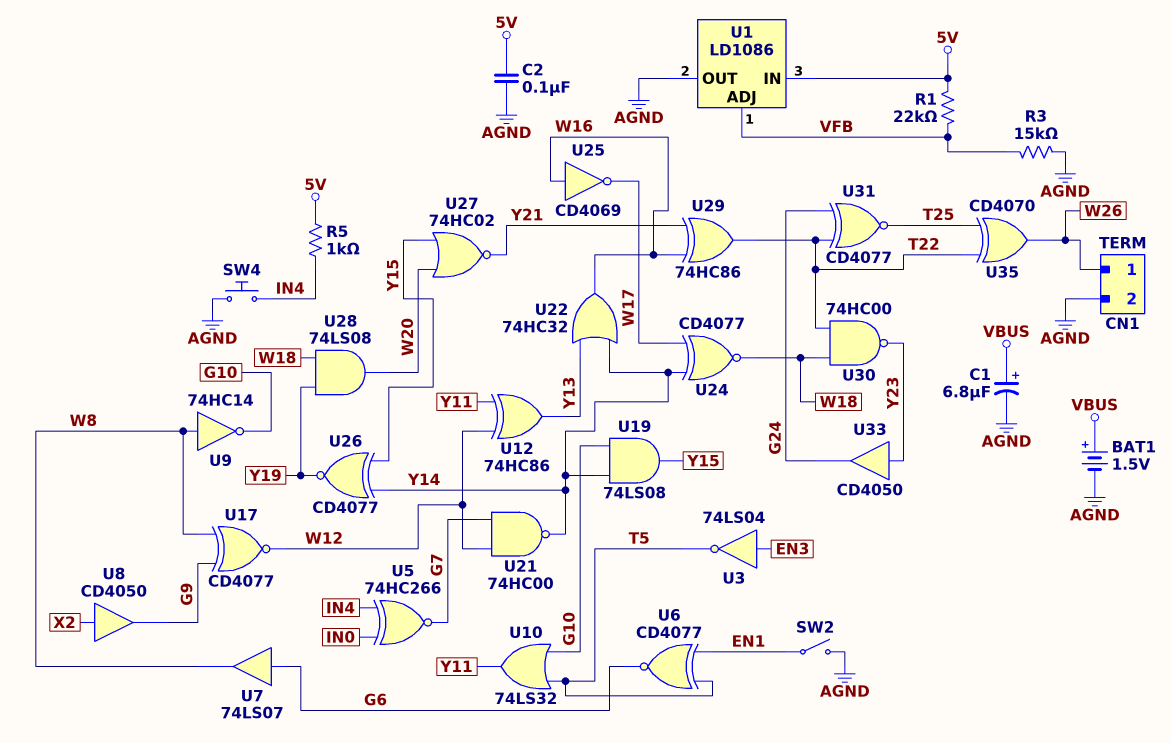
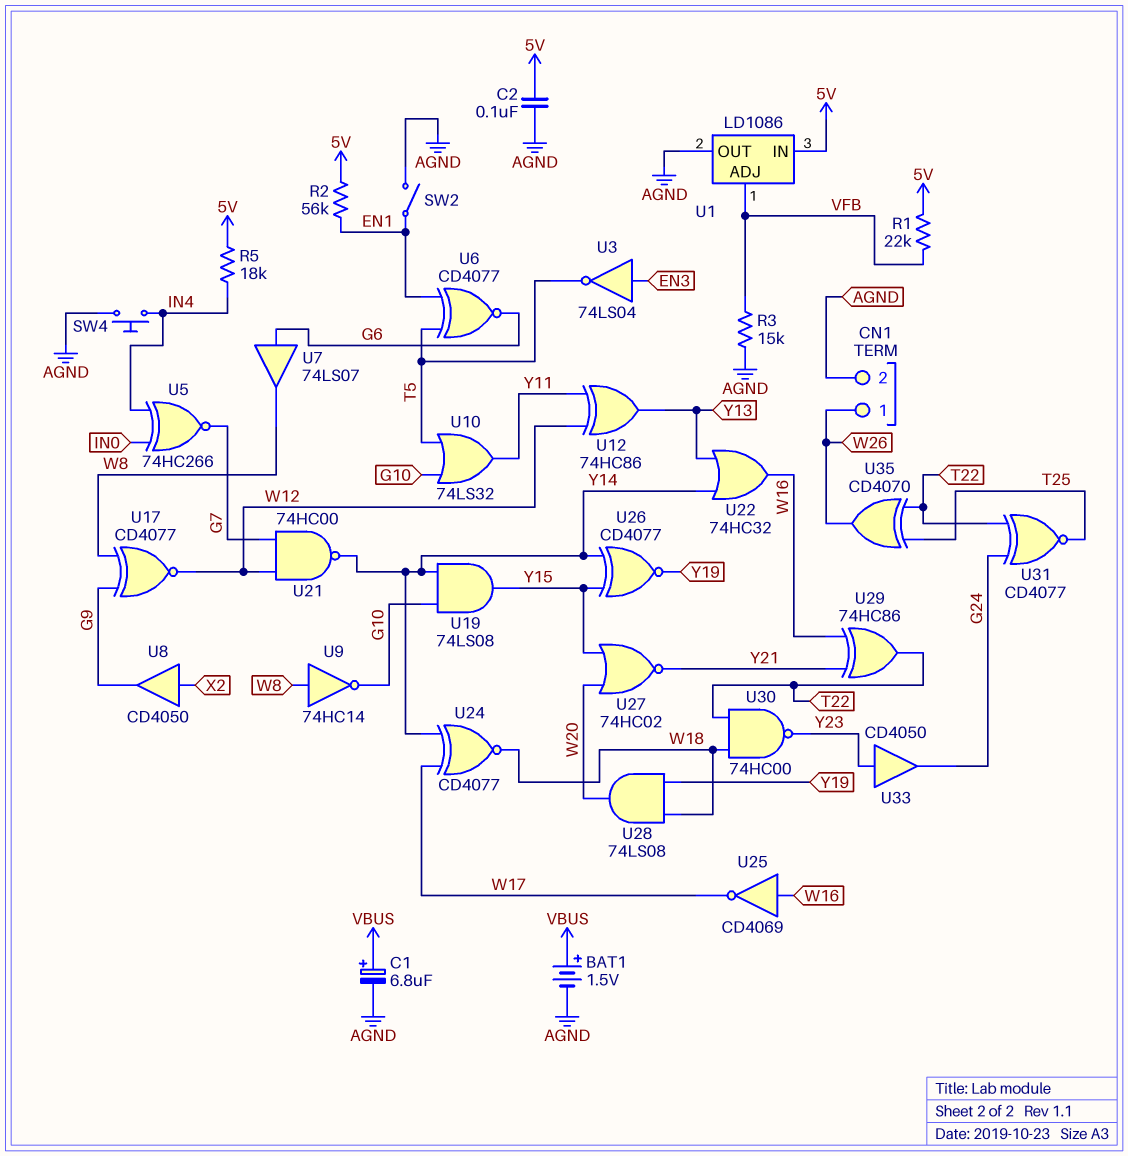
R2: none -> 56k (5V, EN1)
R5: 1k (5V, IN4) -> 18k (5V, IN4)

